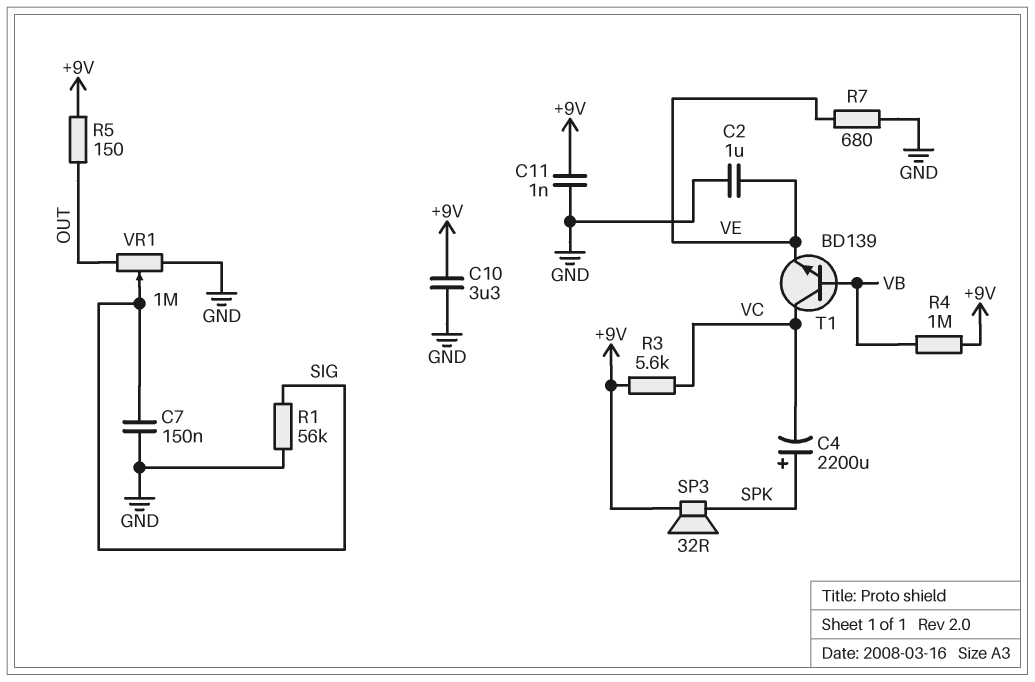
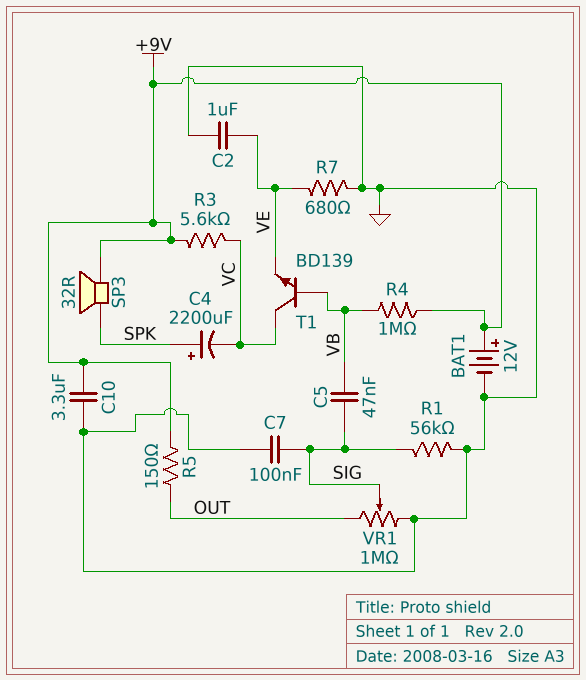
BAT1: none -> 12V (plus +9V, minus GND)
C5: none -> 47nF (SIG, VB)
C7: 150nF (GND, SIG) -> 100nF (GND, SIG)
C11: 1nF (+9V, GND) -> none

